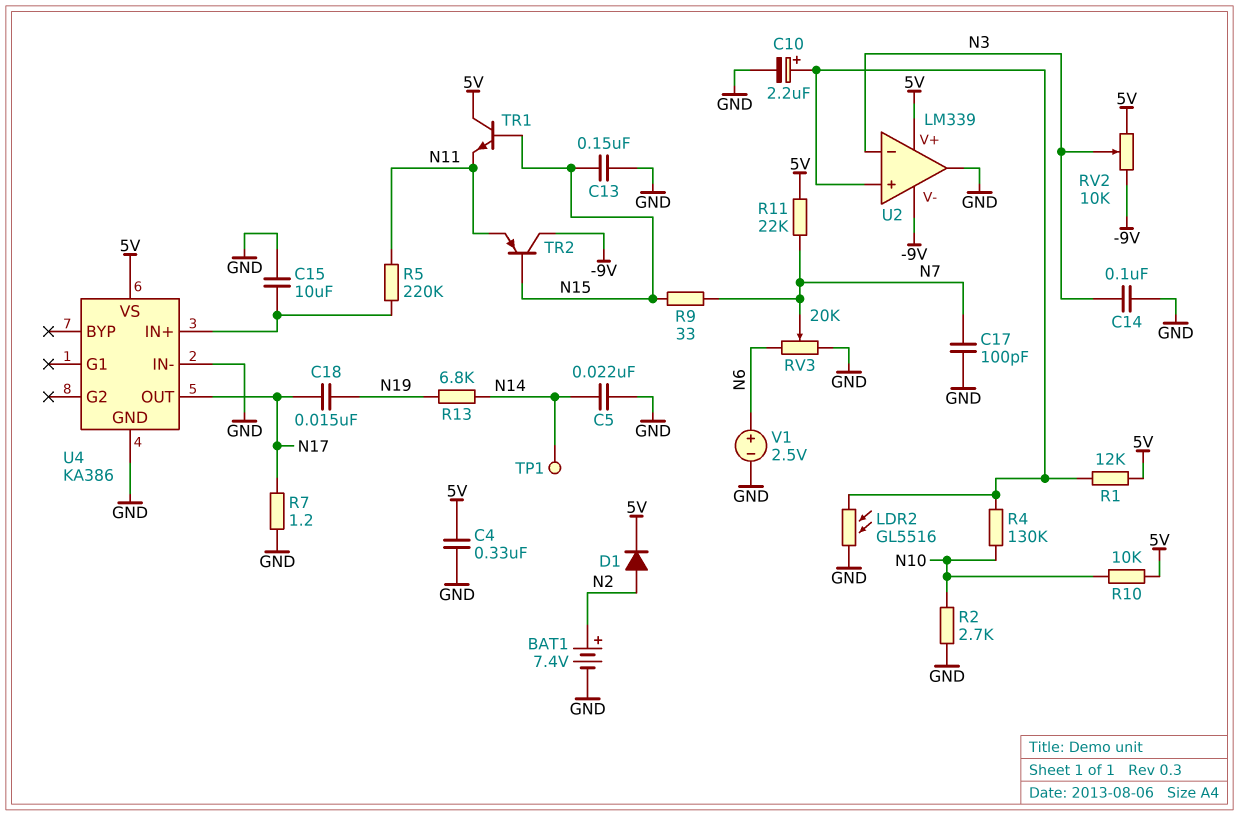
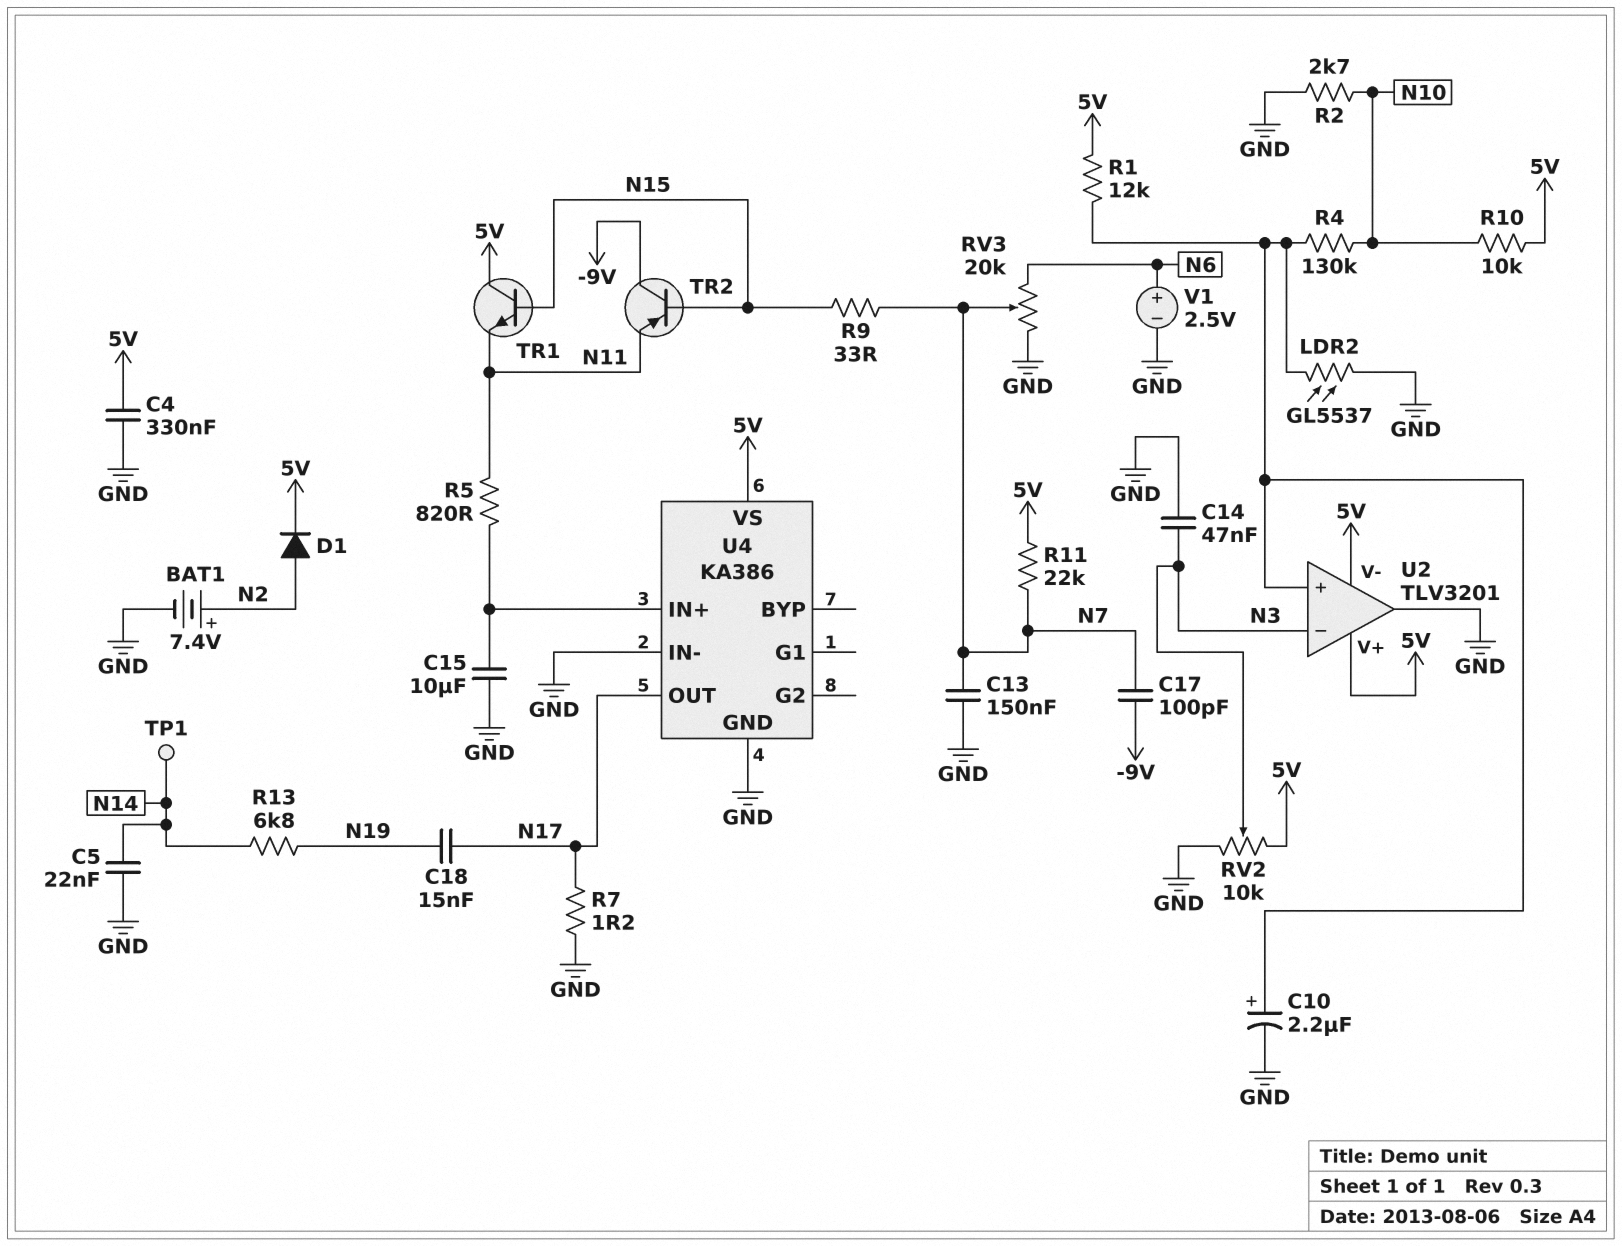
C13: 150nF (GND, N15) -> 150nF (GND, N7)
C14: 100nF (GND, N3) -> 47nF (GND, N3)
C17: 100pF (GND, N7) -> 100pF (-9V, N7)
LDR2: GL5516 (GND, U2/in+) -> GL5537 (GND, U2/in+)
R5: 220k (N11, U4/IN+) -> 820 (N11, U4/IN+)
RV2: 10k (-9V, 5V, wiper N3) -> 10k (5V, GND, wiper N3)
U2: LM339 -> TLV3201
U2 pin V-: -9V -> 5V

